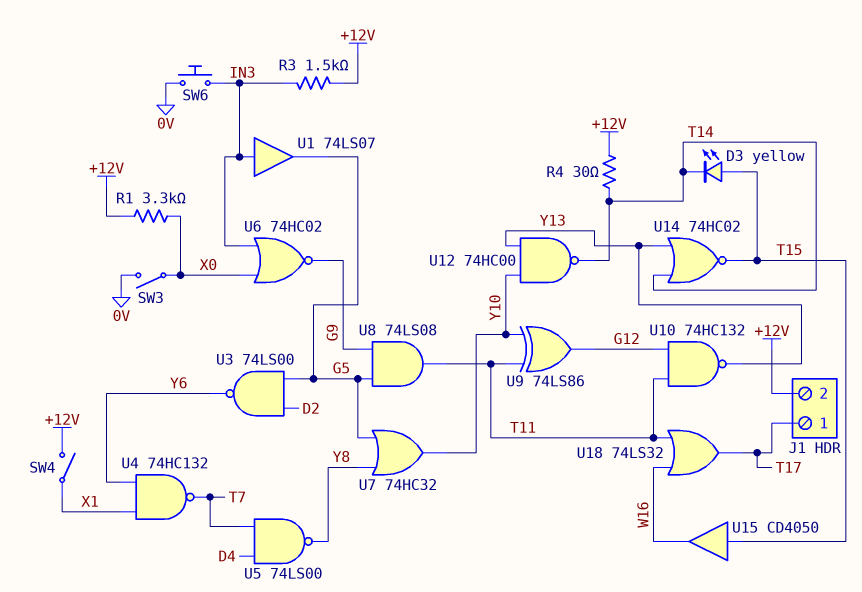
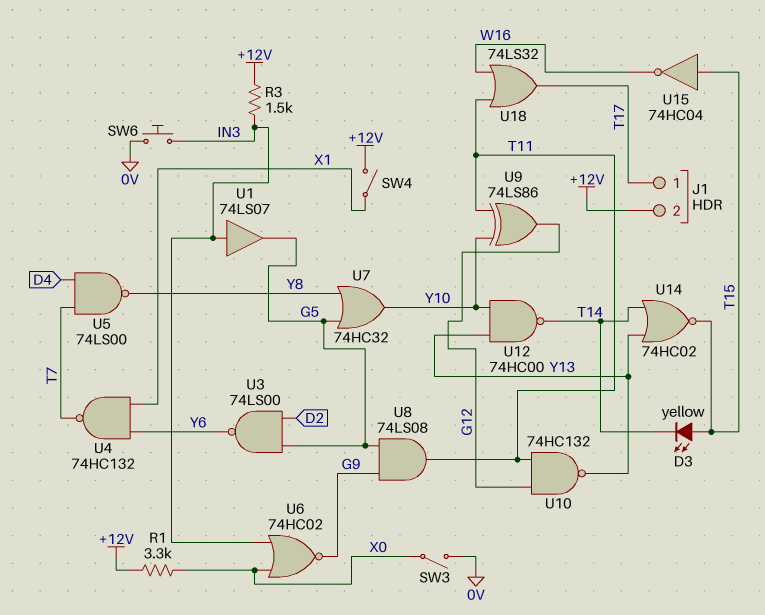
R4: 30 (+12V, T14) -> none
U15: buffer CD4050 (in T15, out W16) -> NOT 74HC04 (in T15, out W16)

